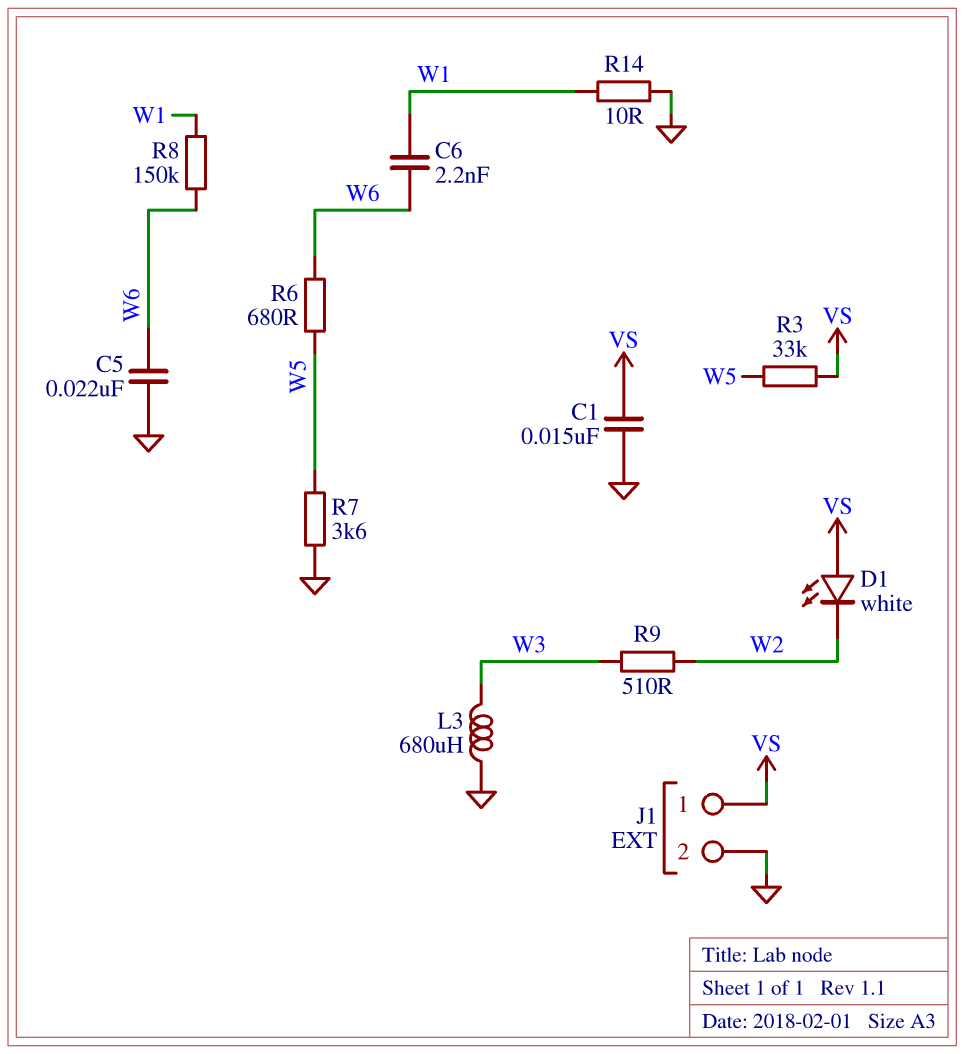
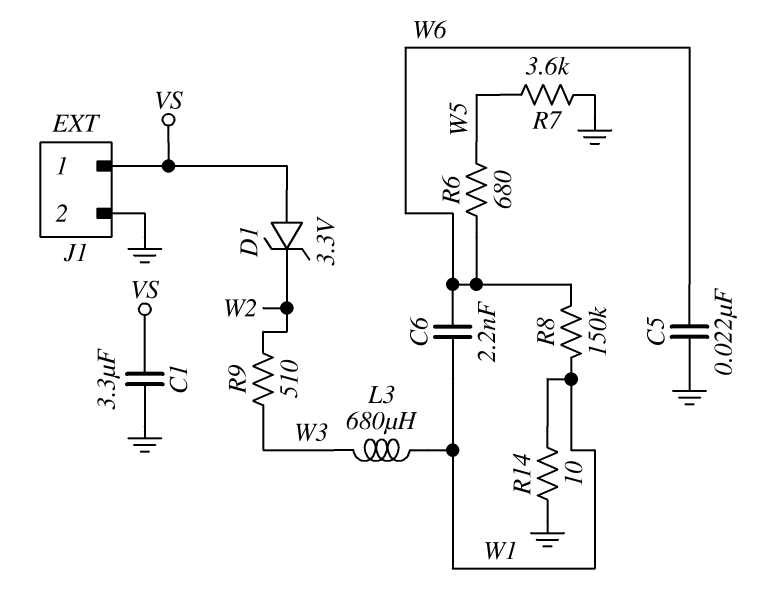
C1: 15nF (GND, VS) -> 3.3uF (GND, VS)
D1: LED white (A VS, K W2) -> zener 3.3V (A VS, K W2)
L3: 680uH (GND, W3) -> 680uH (W1, W3)
R3: 33k (VS, W5) -> none

